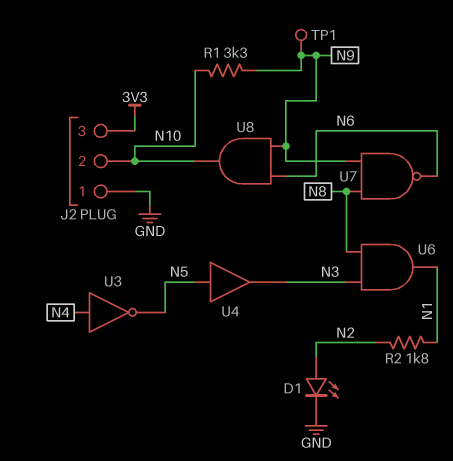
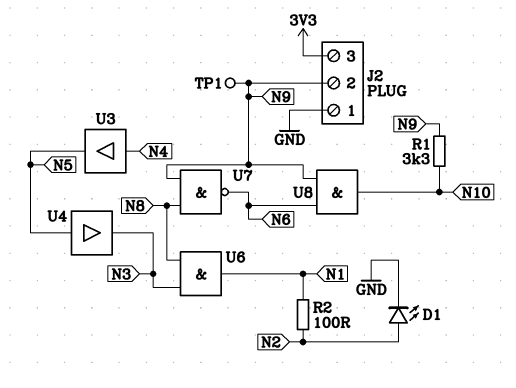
J2 pin 2: N10 -> N9
R2: 1.8k (N1, N2) -> 100 (N1, N2)
U3: NOT (in N4, out N5) -> buffer (in N4, out N5)

